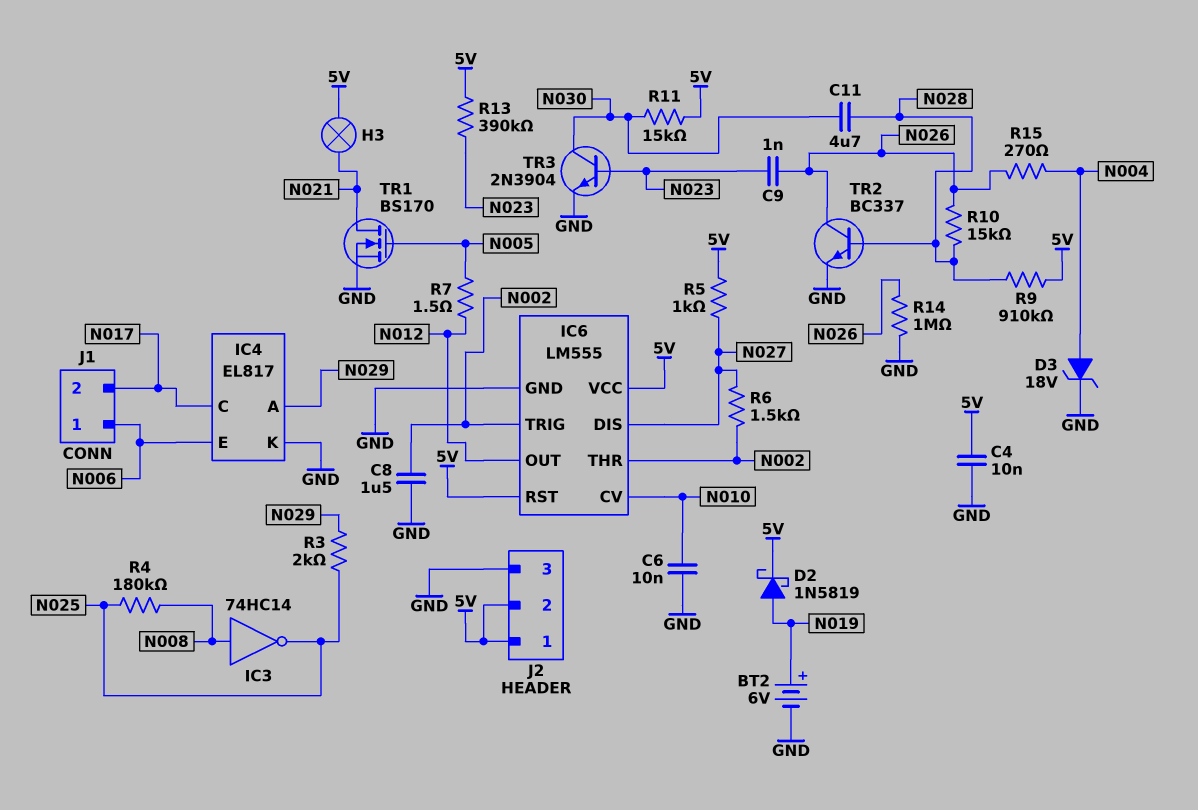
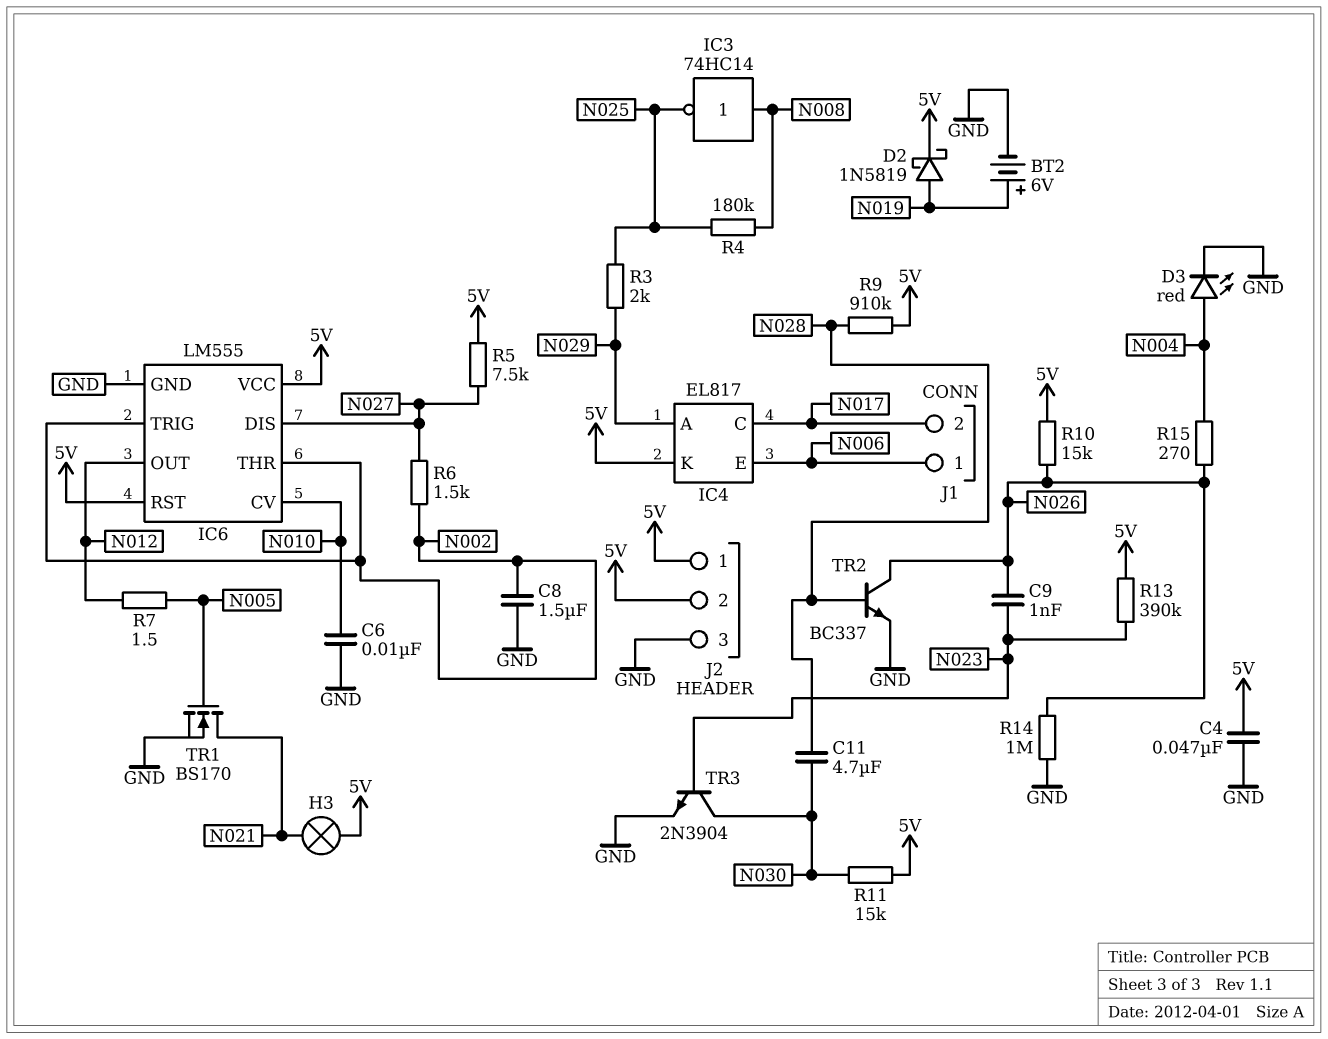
C4: 10nF (5V, GND) -> 47nF (5V, GND)
D3: zener 18V (A N004, K GND) -> LED red (A N004, K GND)
IC4 pin K: GND -> 5V
R5: 1k (5V, N027) -> 7.5k (5V, N027)
R10: 15k (N026, N028) -> 15k (5V, N026)

